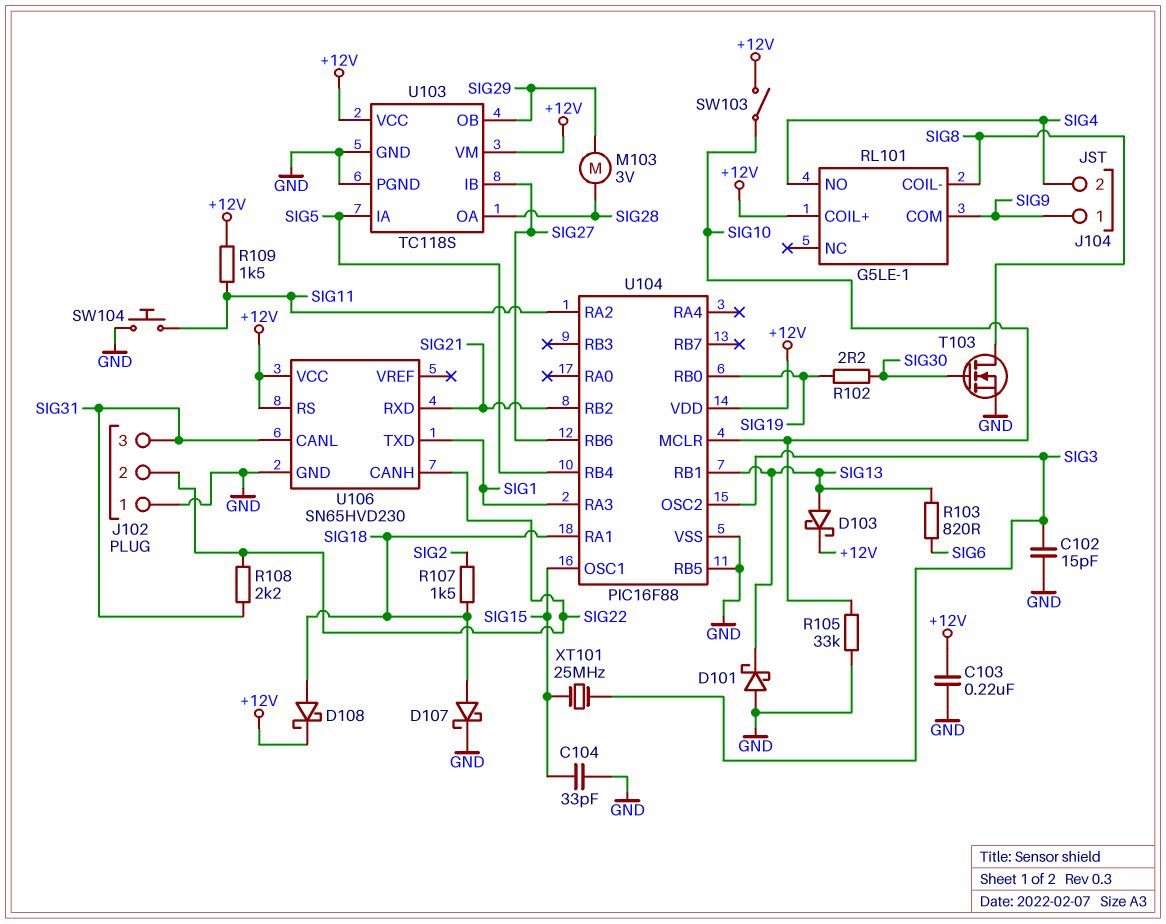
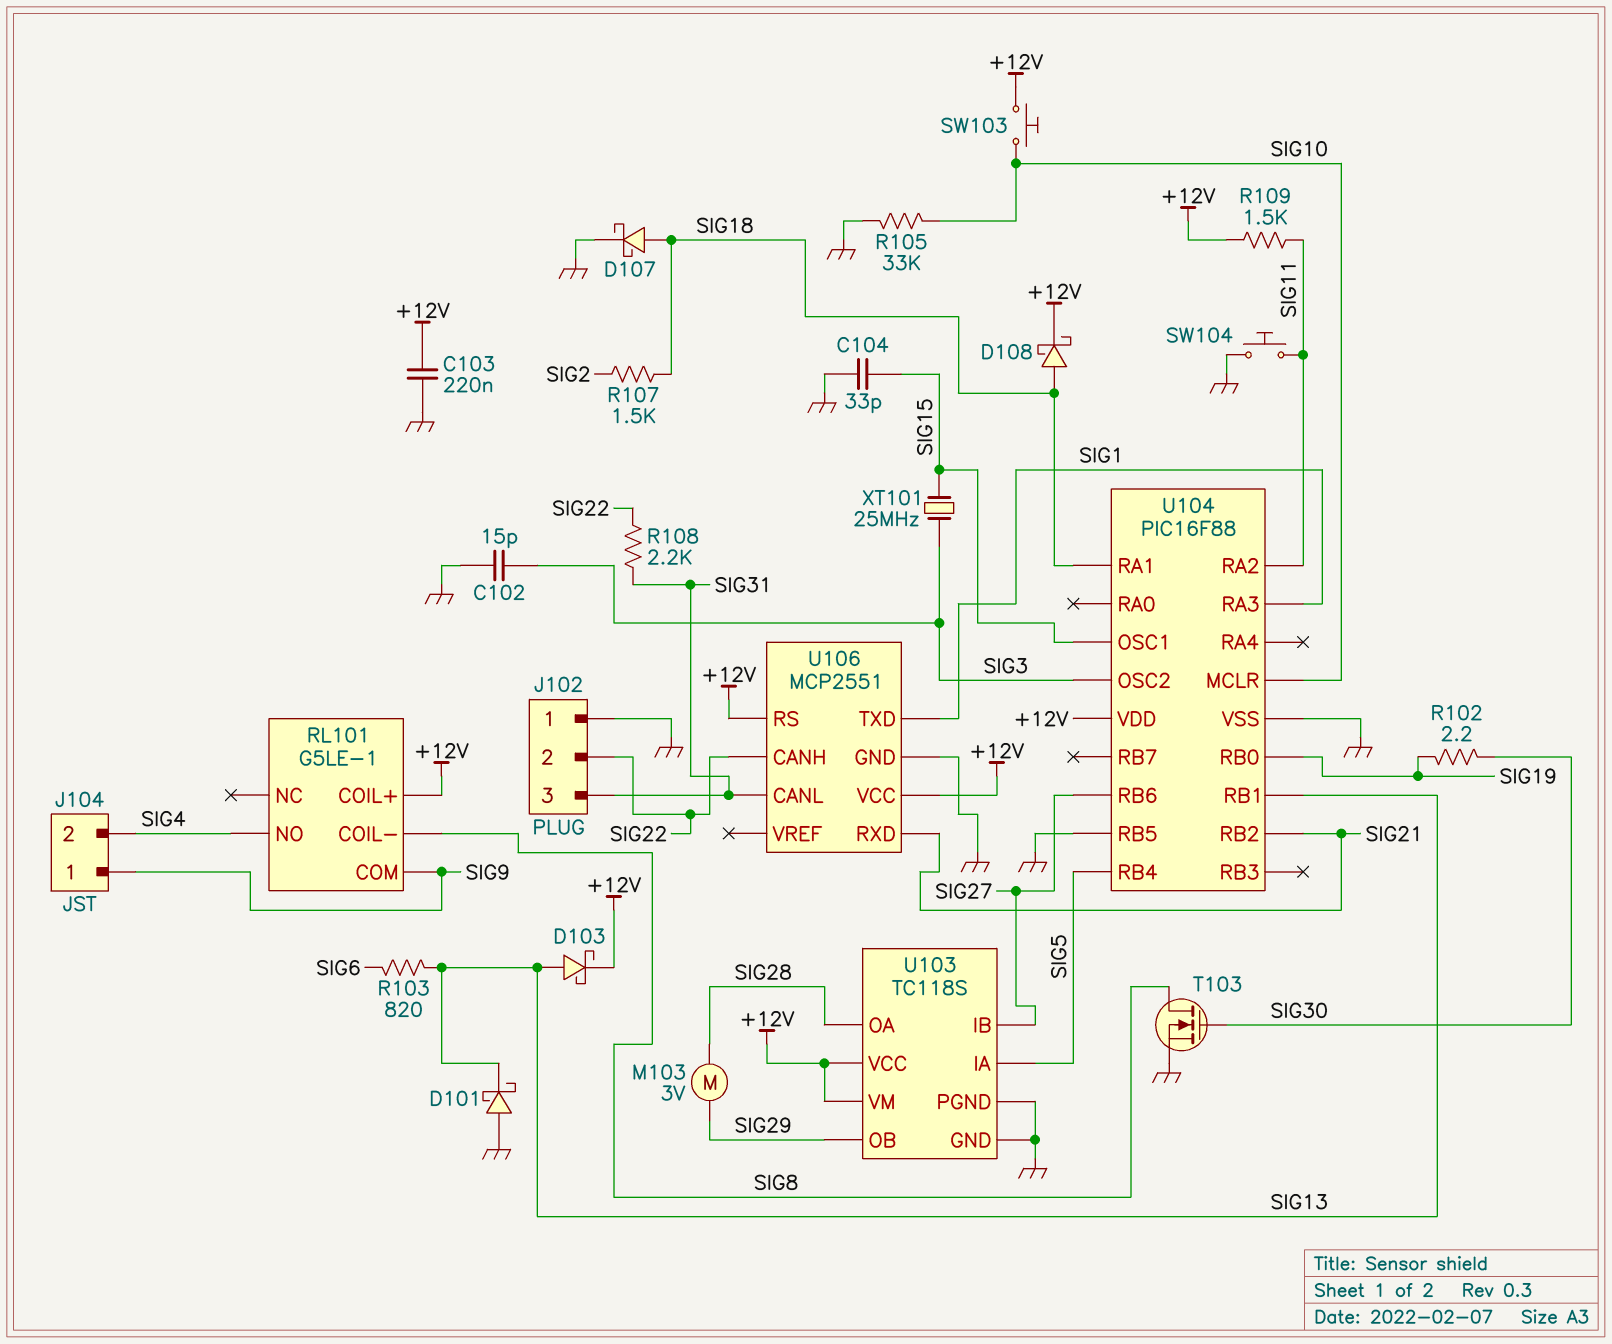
SW103: switch (+12V, SIG10) -> button (+12V, SIG10)
U106: SN65HVD230 -> MCP2551

